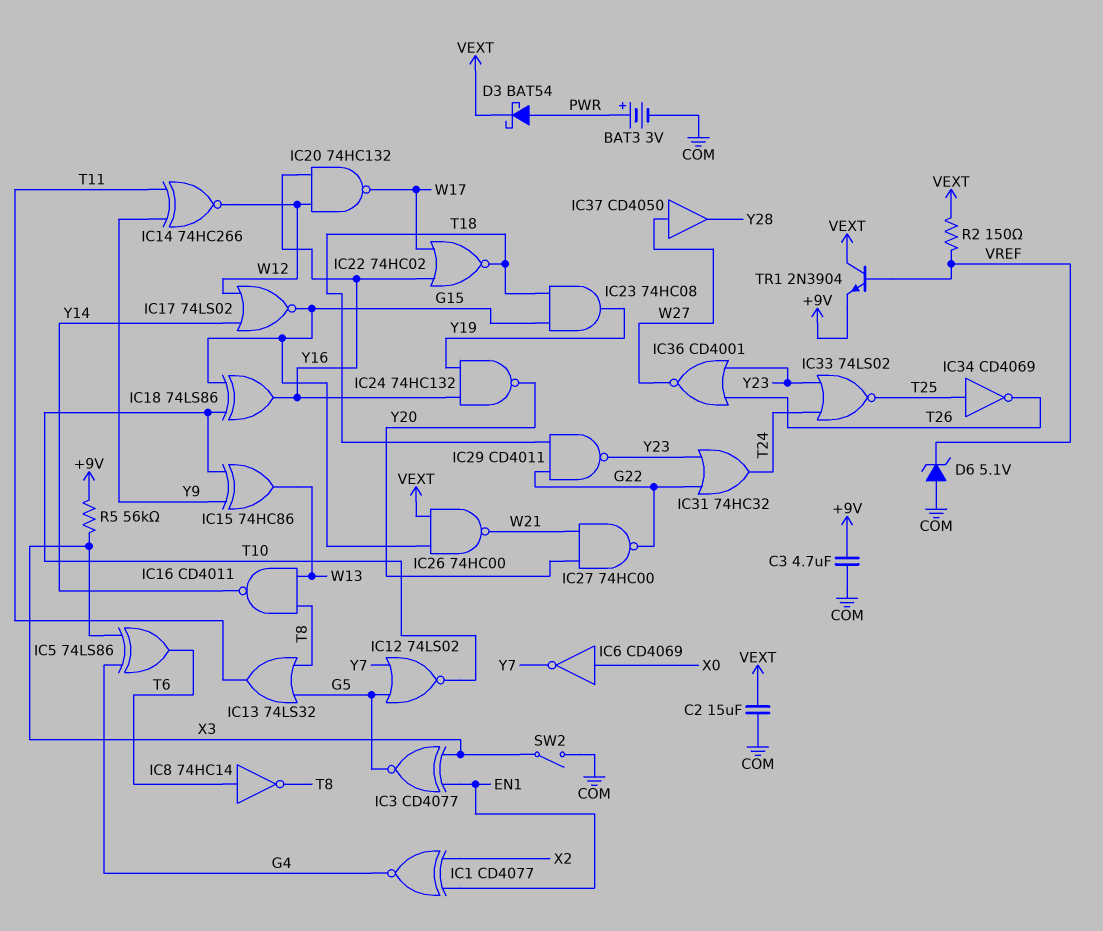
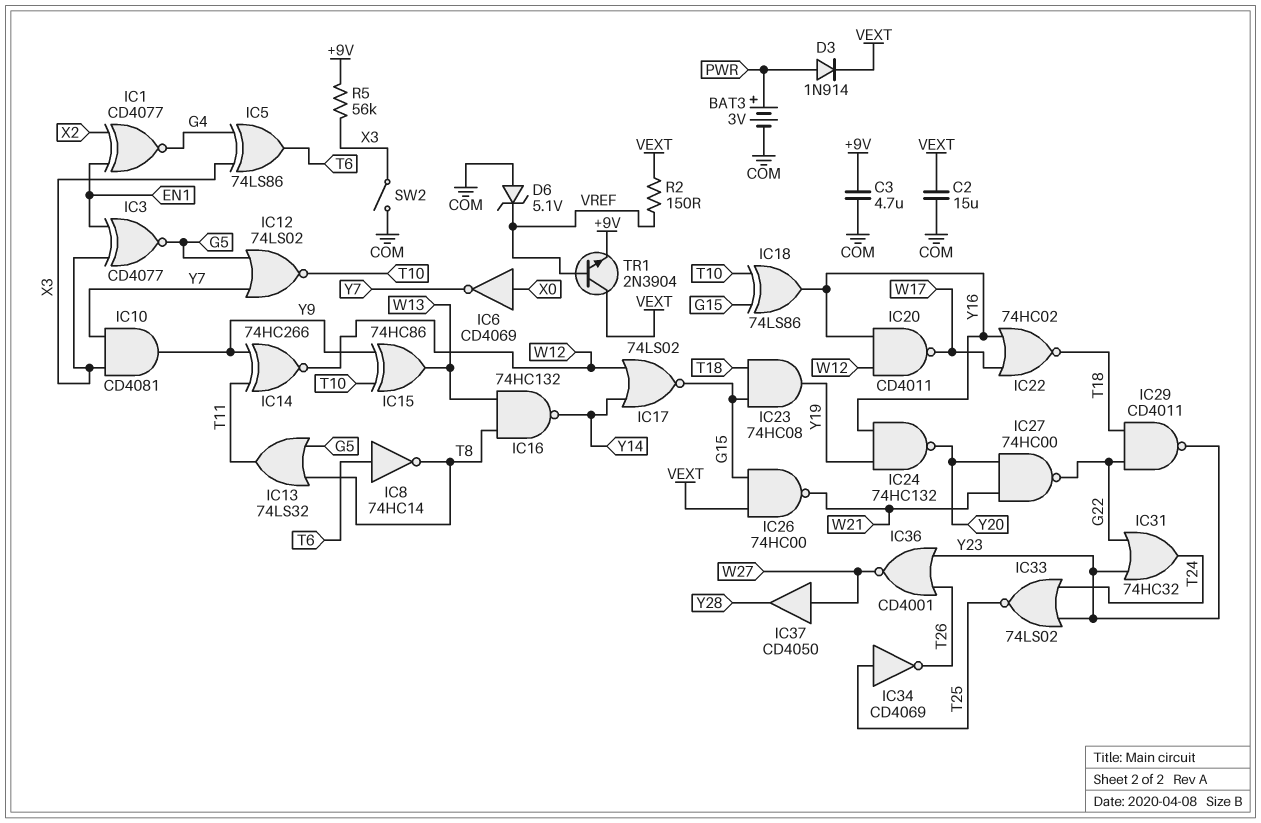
D3: schottky BAT54 (A PWR, K VEXT) -> diode 1N914 (A PWR, K VEXT)
IC10: none -> AND CD4081 (in X3, in Y7, out Y9)
IC16: NAND CD4011 (in T8, in W13, out Y14) -> NAND 74HC132 (in T8, in W13, out Y14)
IC20: NAND 74HC132 (in W12, in Y16, out W17) -> NAND CD4011 (in W12, in Y16, out W17)

